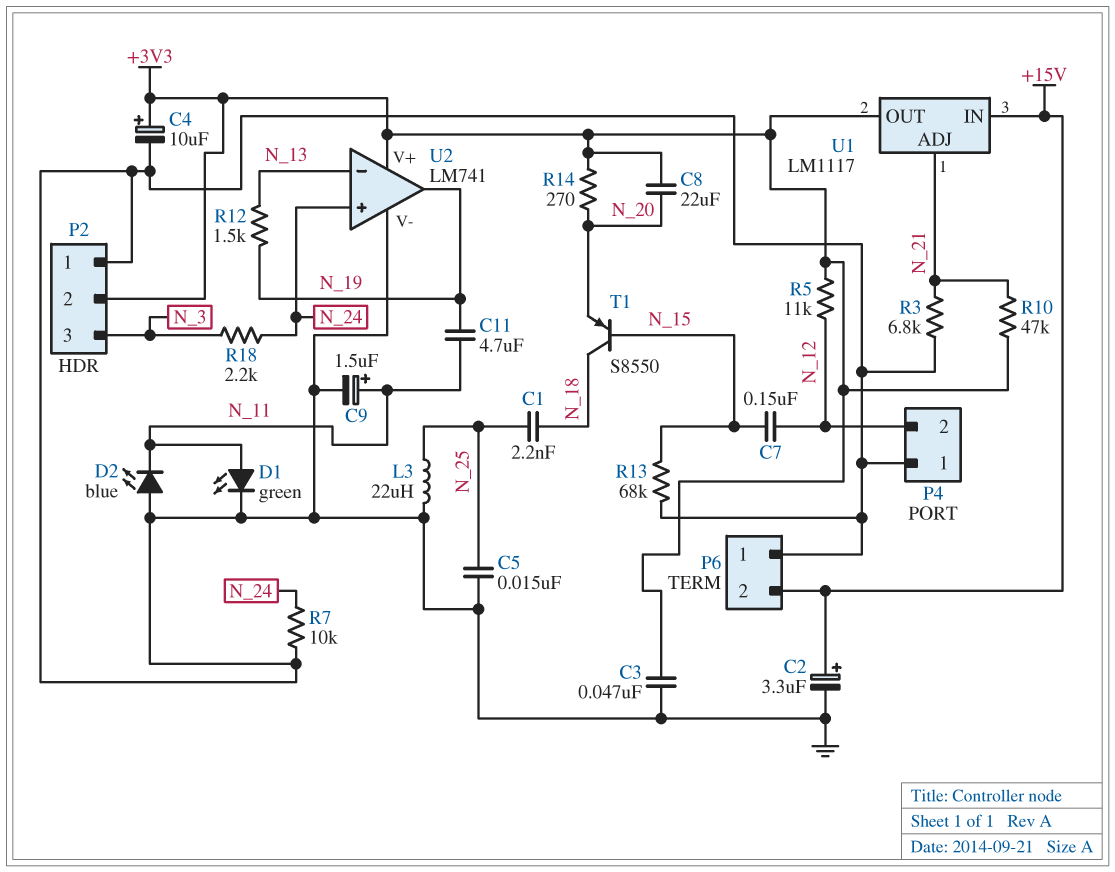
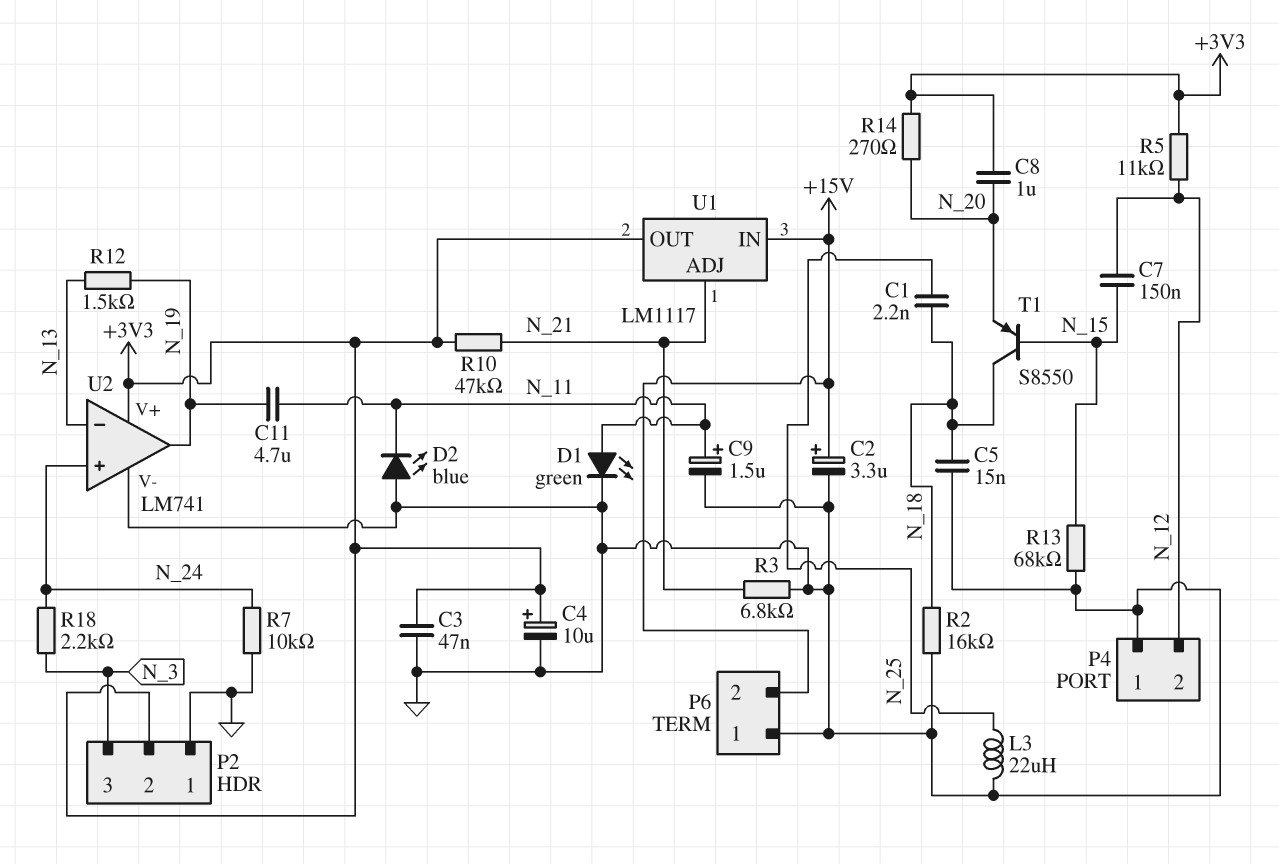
C5: 15nF (GND, N_25) -> 15nF (GND, N_18)
C8: 22uF (+3V3, N_20) -> 1uF (+3V3, N_20)
R2: none -> 16k (GND, N_18)

